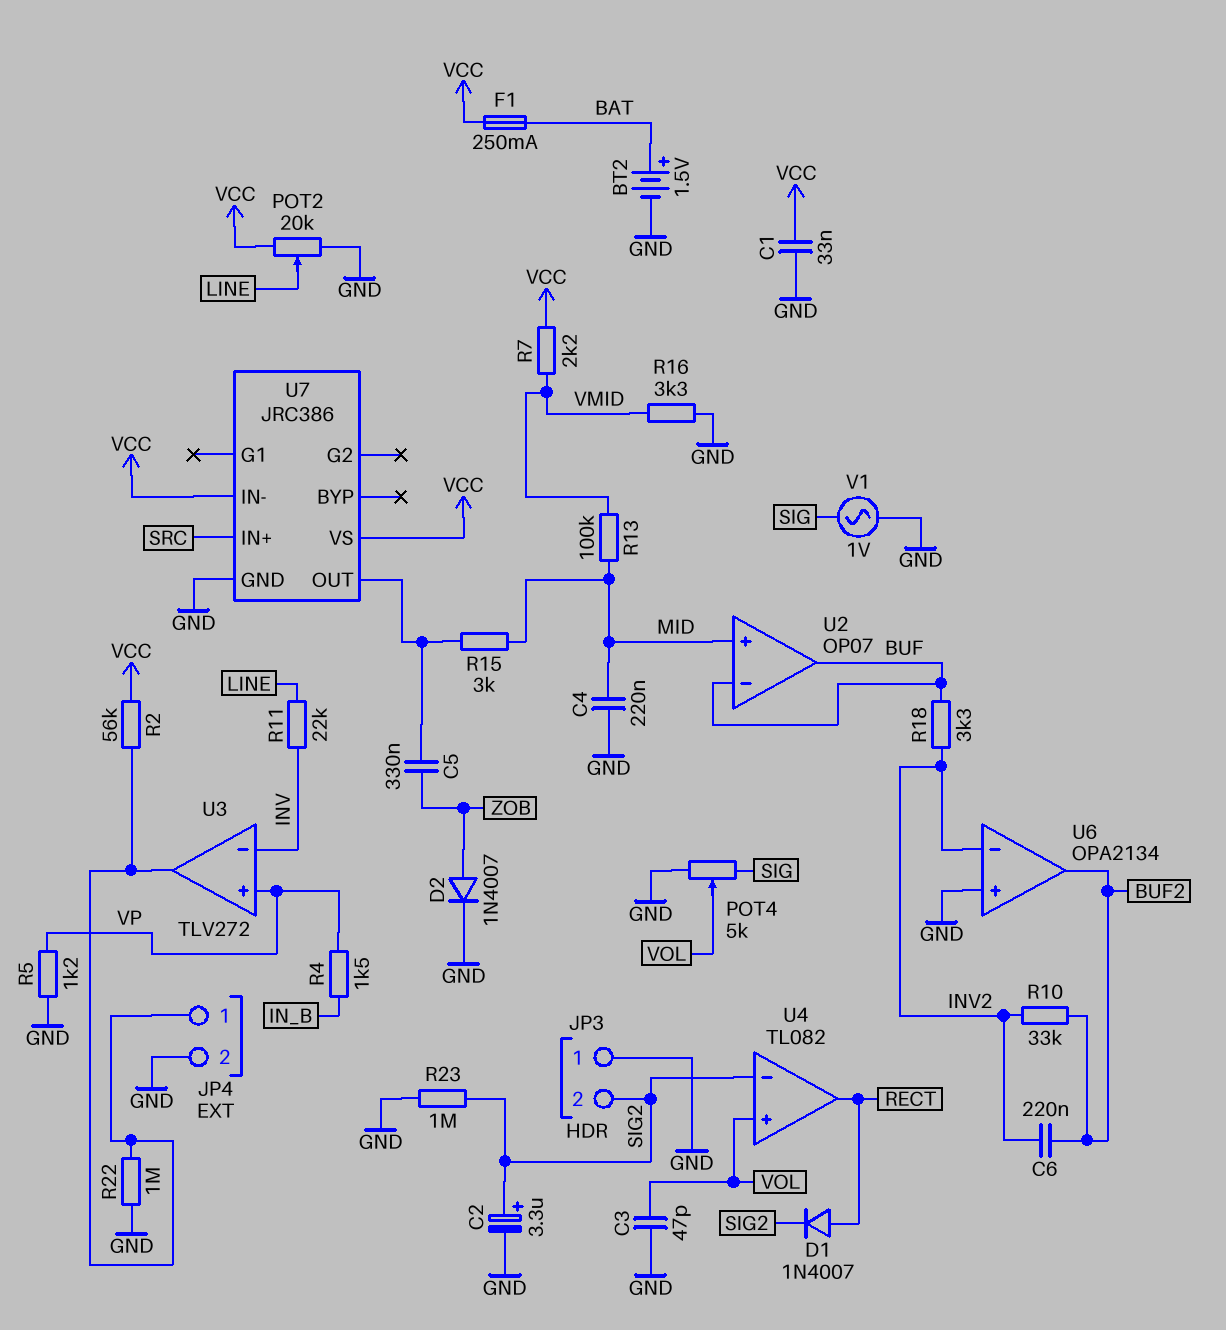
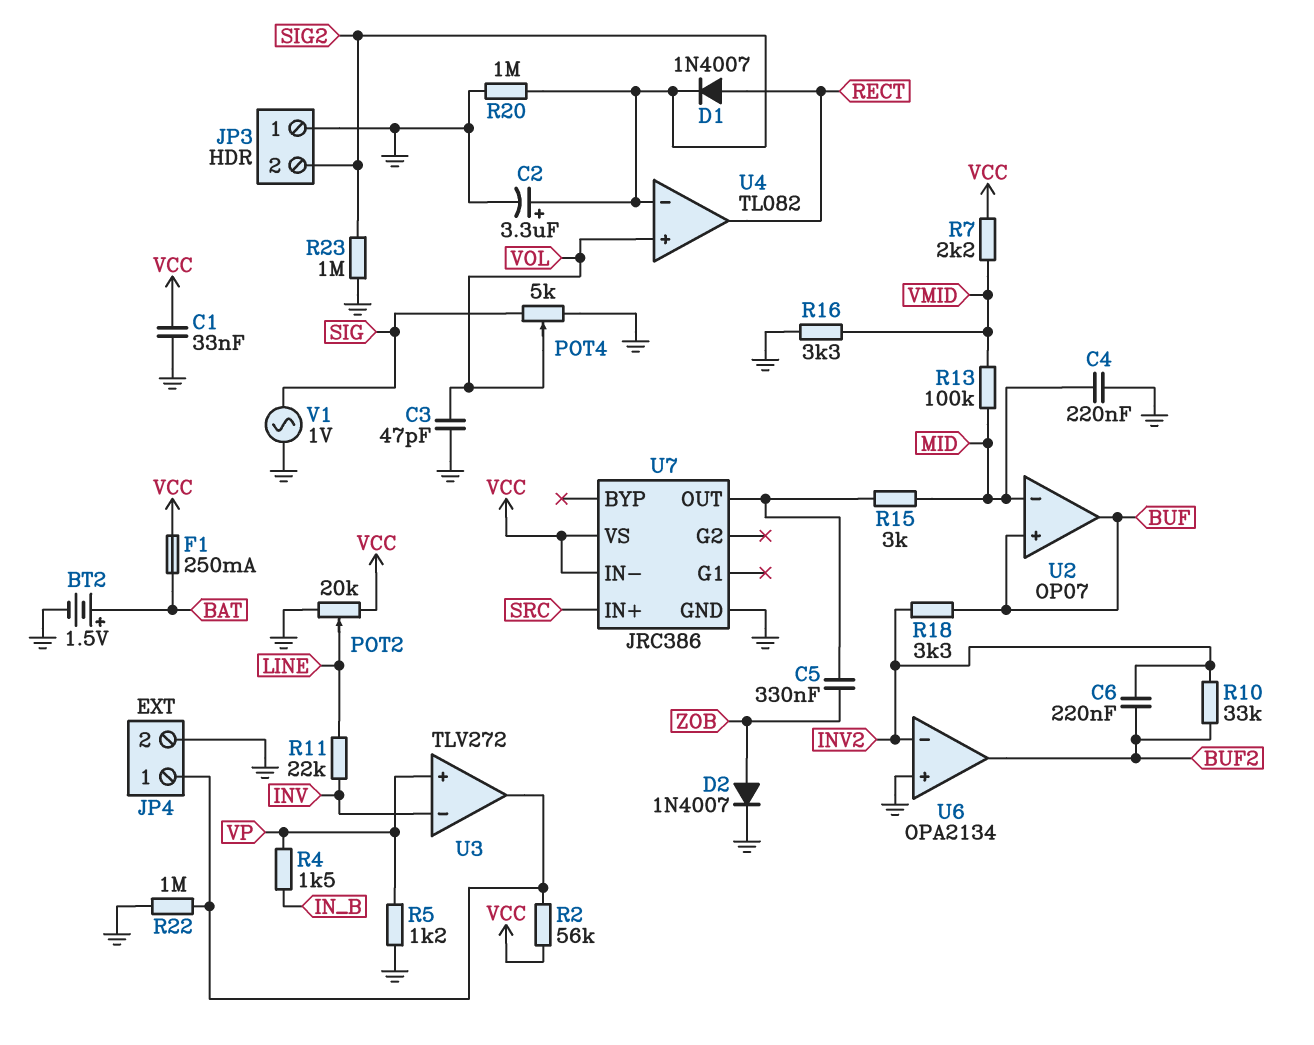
R20: none -> 1M (GND, SIG2)
U2 pin in+: MID -> BUF
U2 pin in-: BUF -> MID

